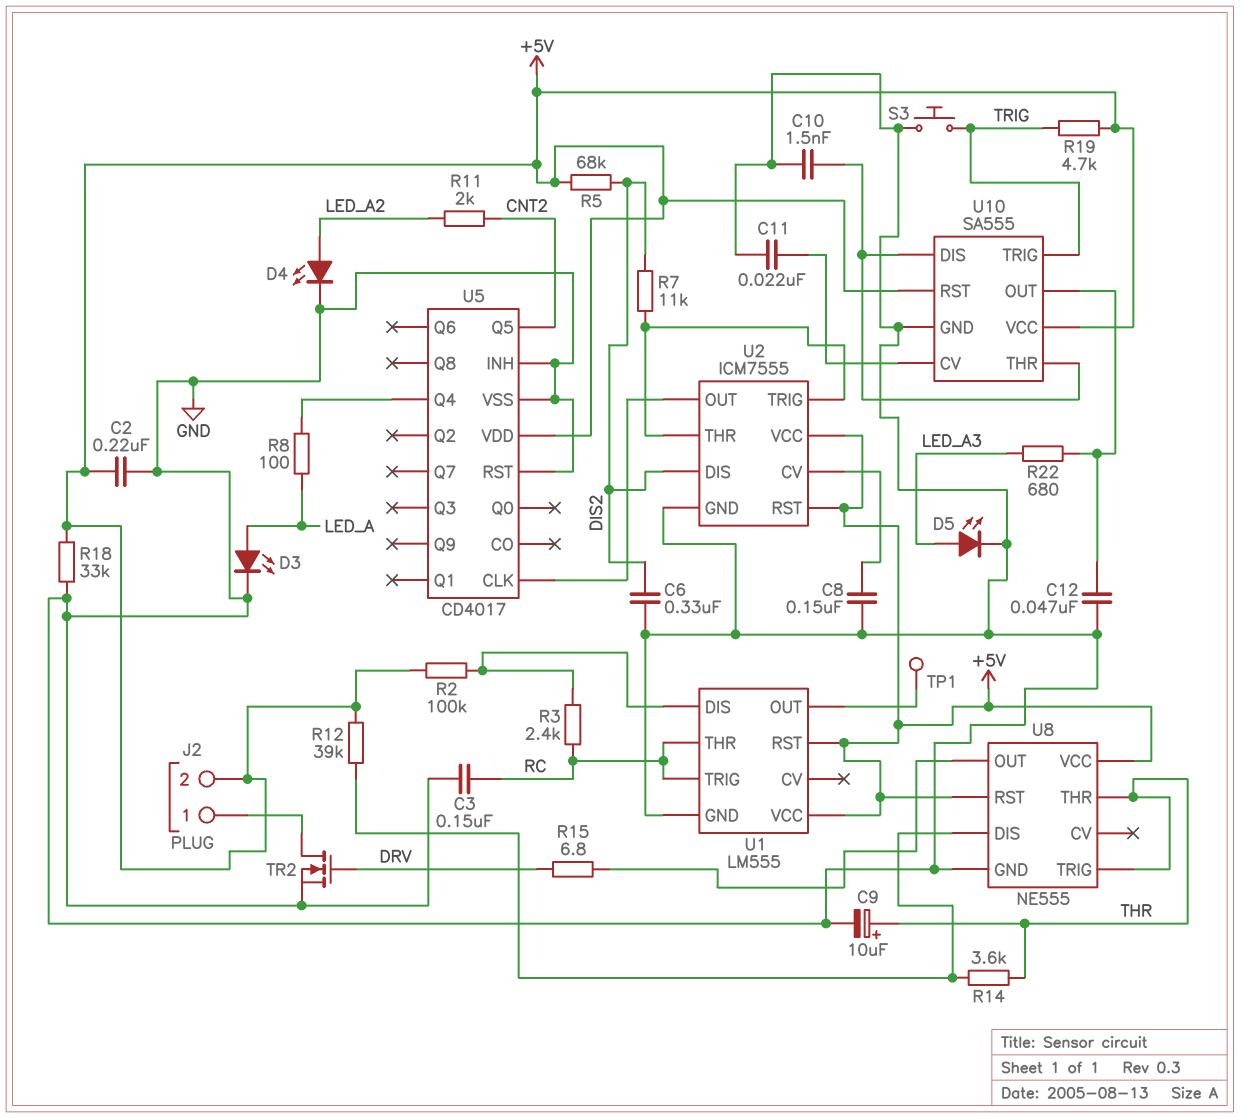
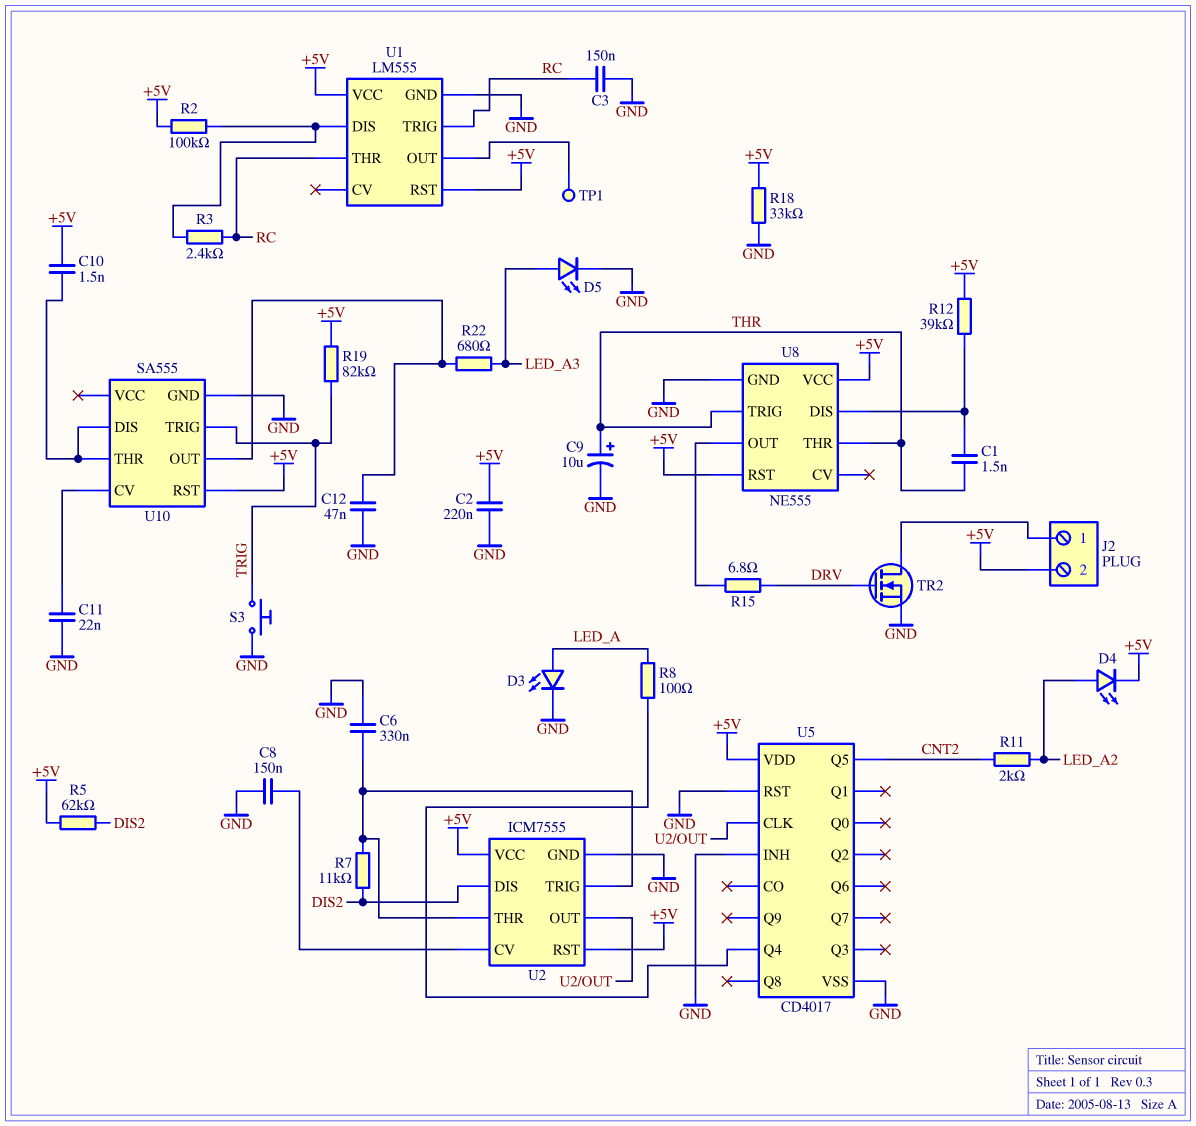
C1: none -> 1.5nF (THR, U8/DIS)
C6: 330nF (DIS2, GND) -> 330nF (GND, U2/THR)
C10: 1.5nF (GND, U10/DIS) -> 1.5nF (+5V, U10/DIS)
D4: LED (A LED_A2, K GND) -> LED (A LED_A2, K +5V)
R5: 68k (+5V, DIS2) -> 62k (+5V, DIS2)
R14: 3.6k (THR, U8/DIS) -> none
R19: 4.7k (+5V, TRIG) -> 82k (+5V, TRIG)
U10 pin VCC: +5V -> none

